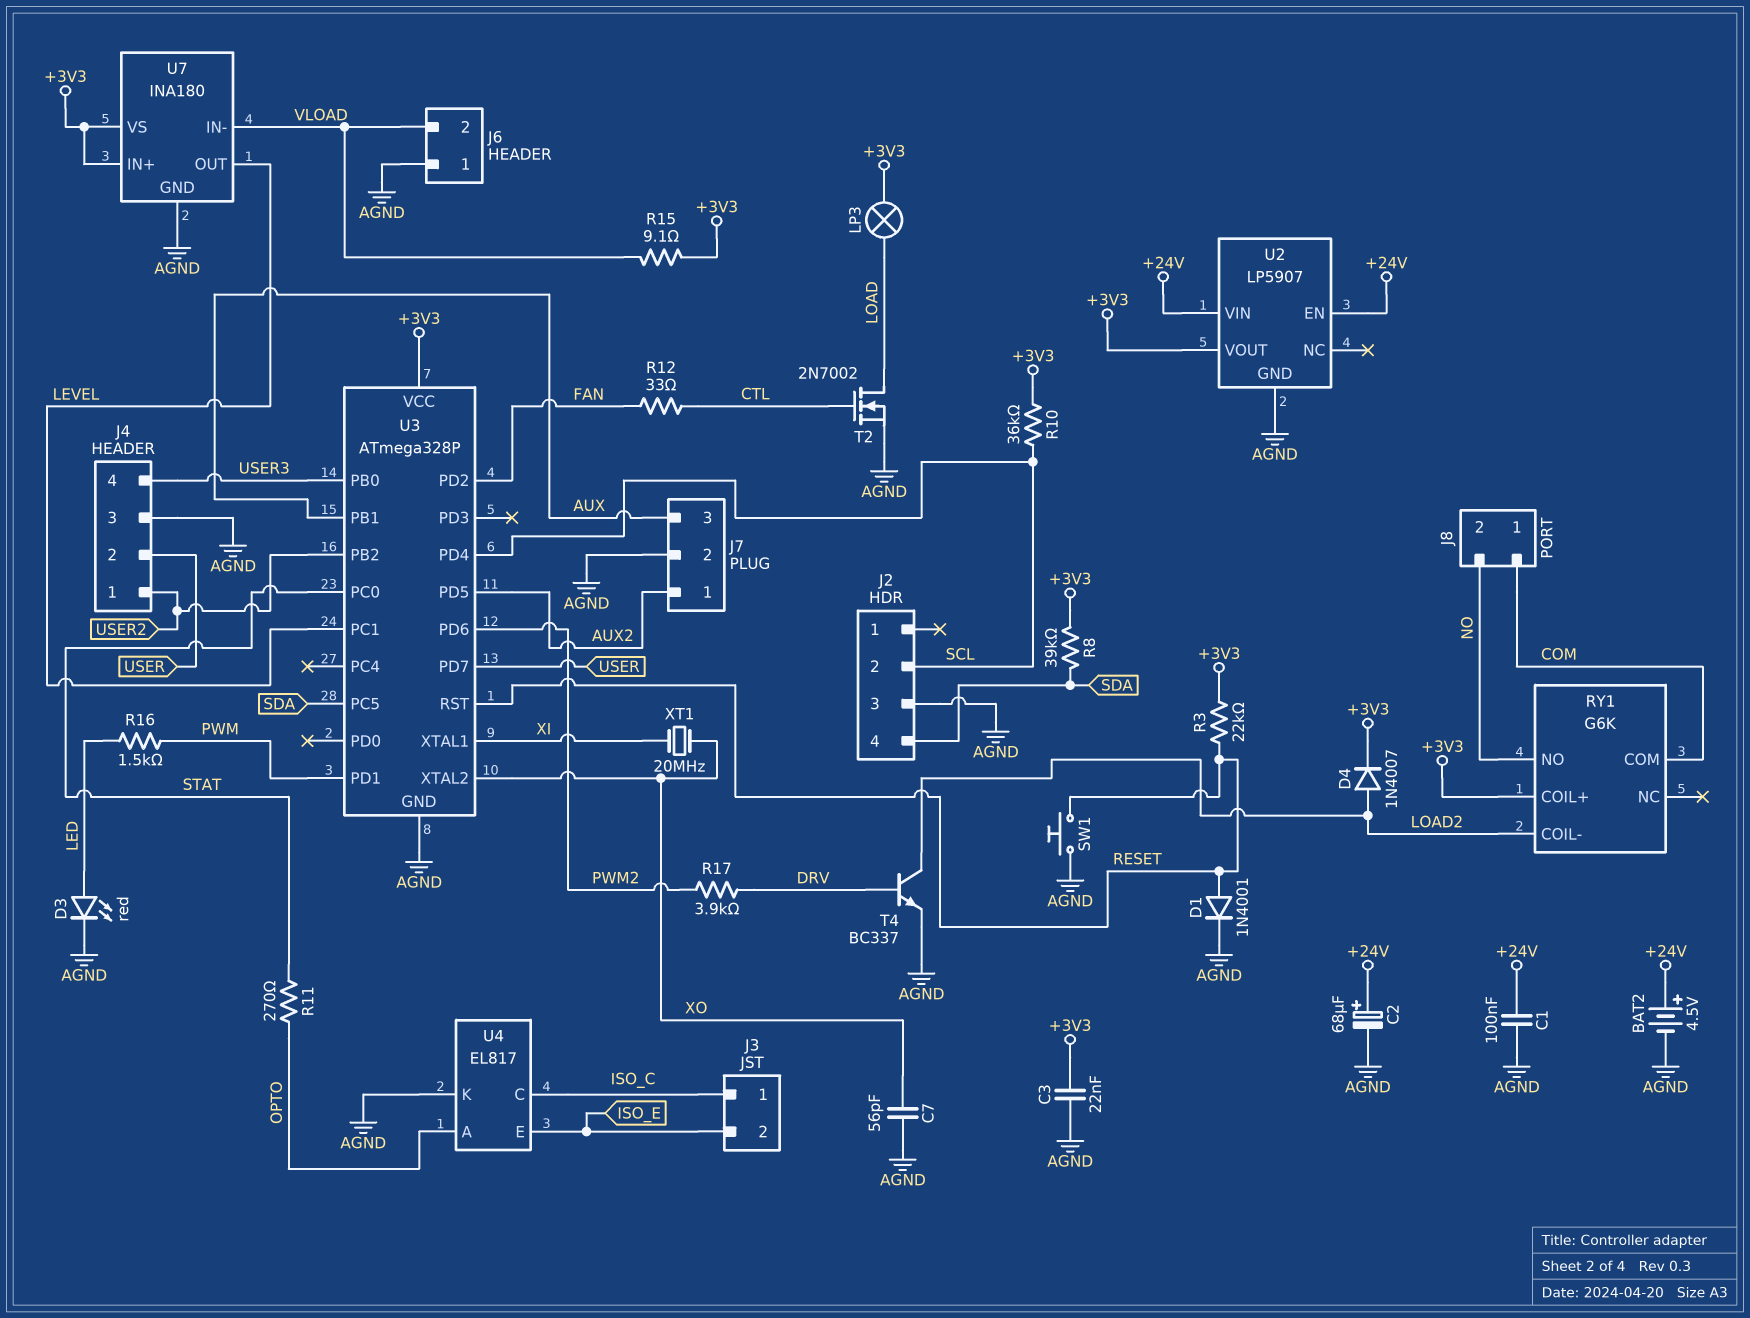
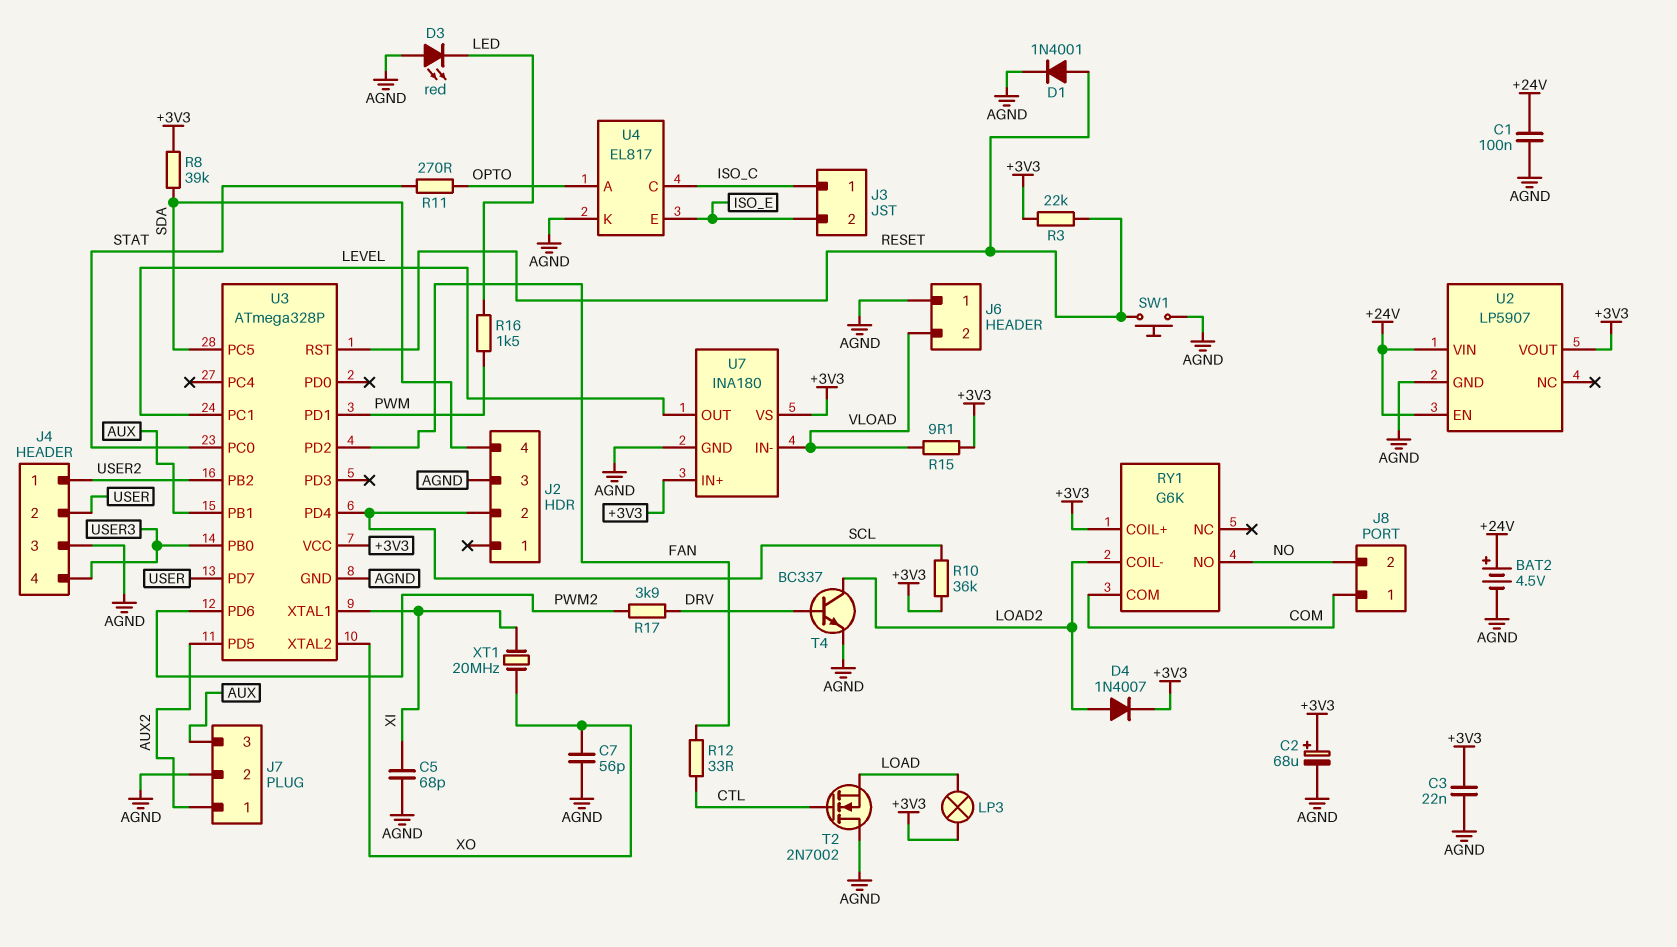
C2: 68uF (plus +24V, minus AGND) -> 68uF (plus +3V3, minus AGND)
C5: none -> 68pF (AGND, XI)
D3: LED red (A LED, K AGND) -> LED red (A AGND, K LED)
T2: NMOS 2N7002 (G CTL, D LOAD, S AGND) -> NMOS 2N7002 (G CTL, D AGND, S LOAD)

